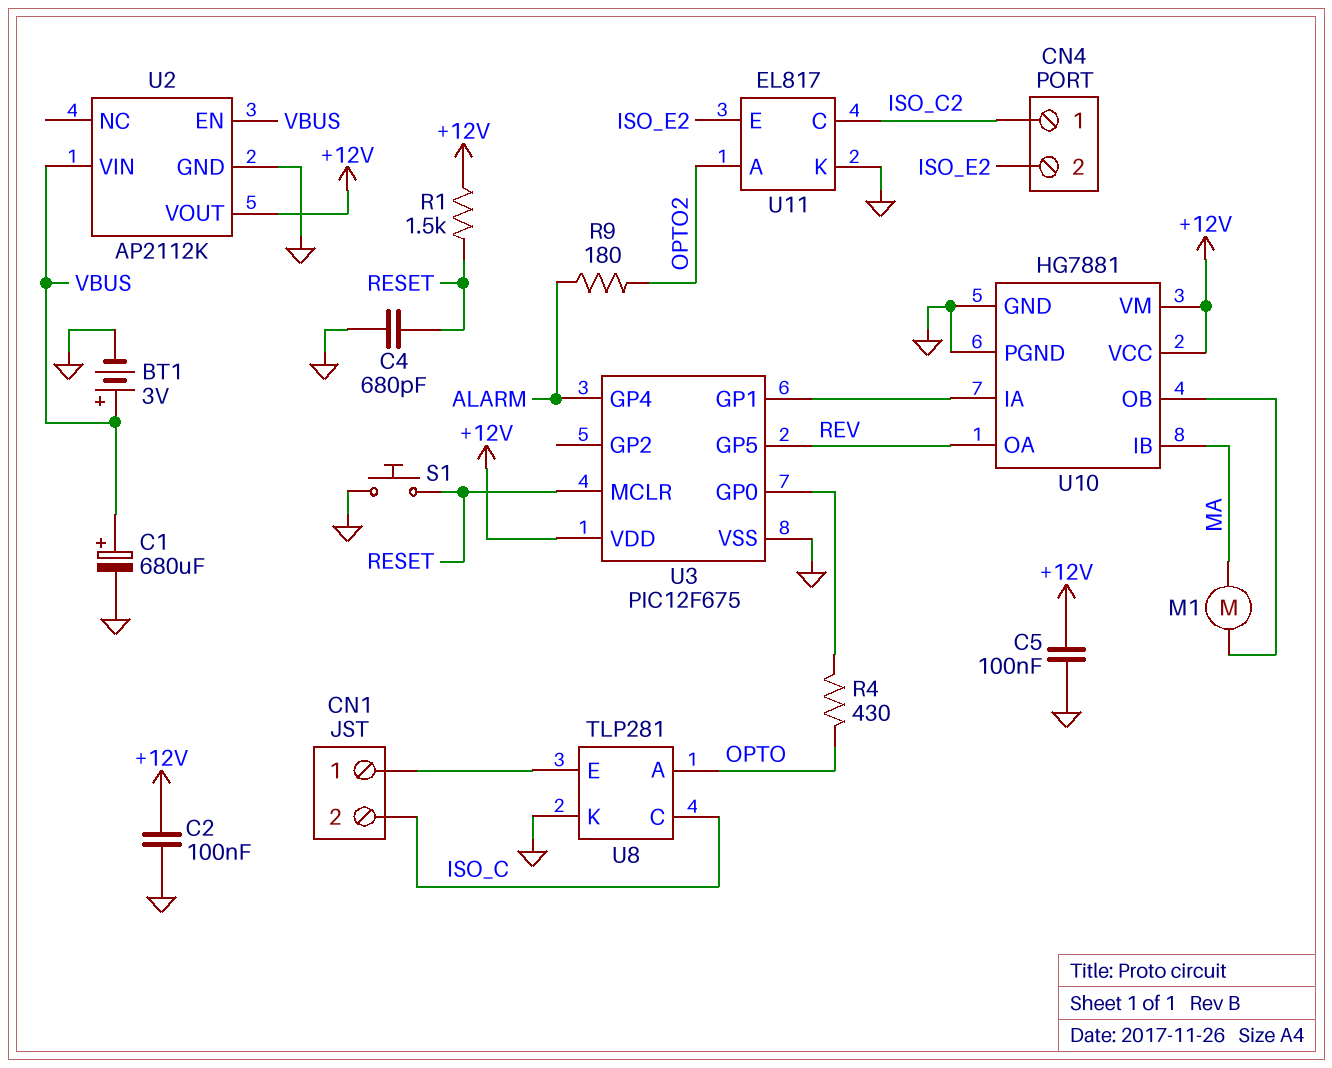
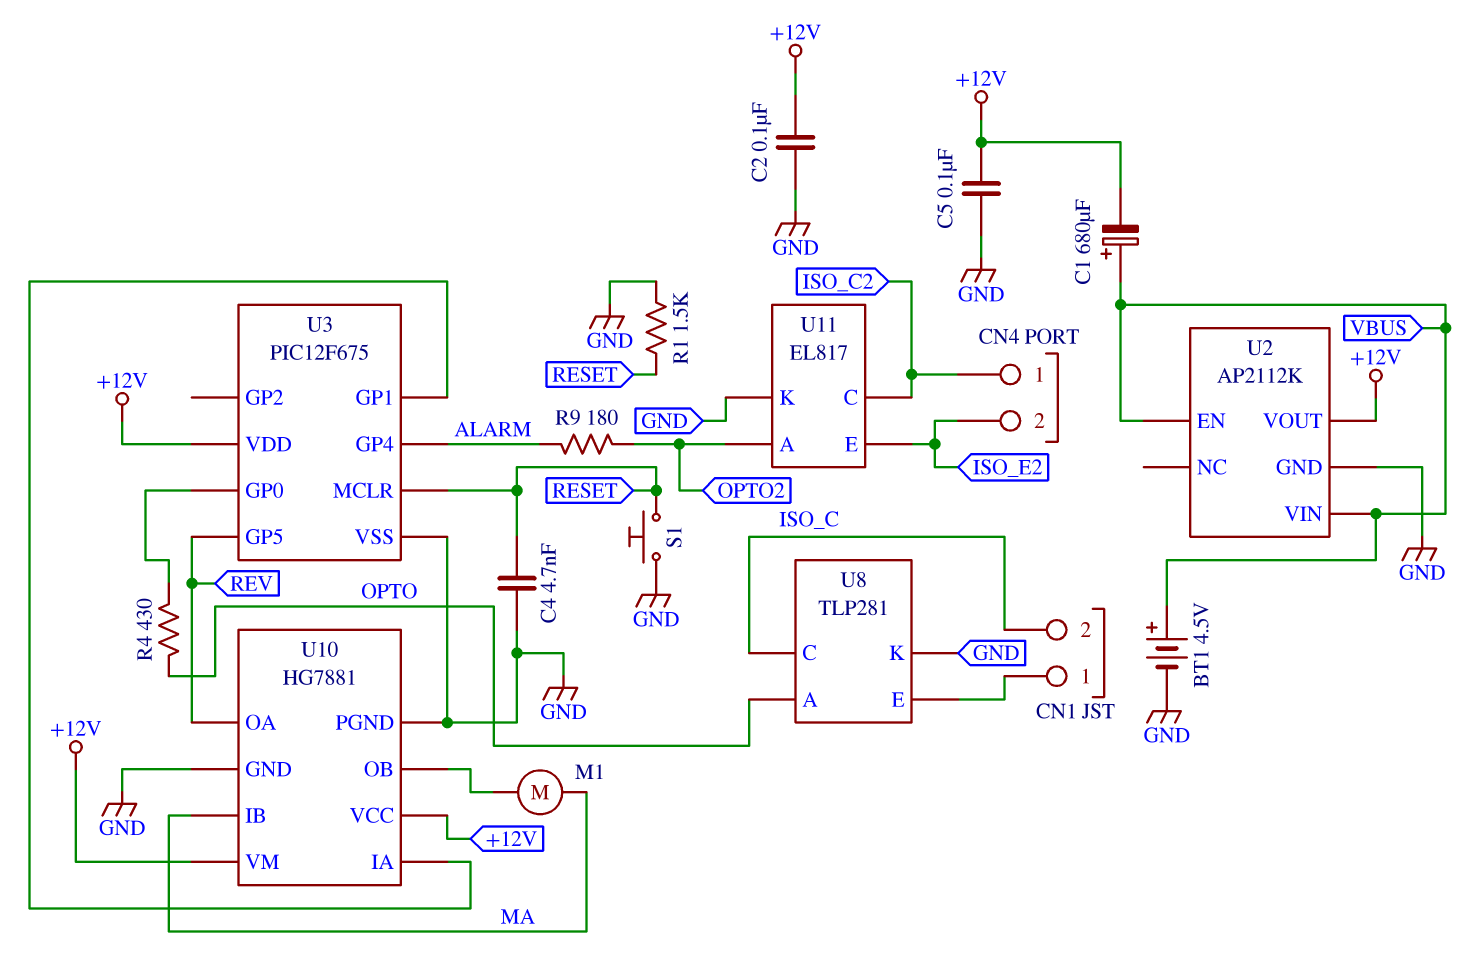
BT1: 3V (plus VBUS, minus GND) -> 4.5V (plus VBUS, minus GND)
C1: 680uF (plus VBUS, minus GND) -> 680uF (plus VBUS, minus +12V)
C4: 680pF (GND, RESET) -> 4.7nF (GND, RESET)
R1: 1.5k (+12V, RESET) -> 1.5k (GND, RESET)

